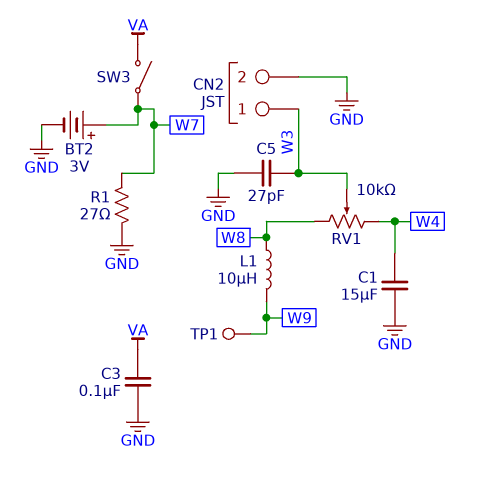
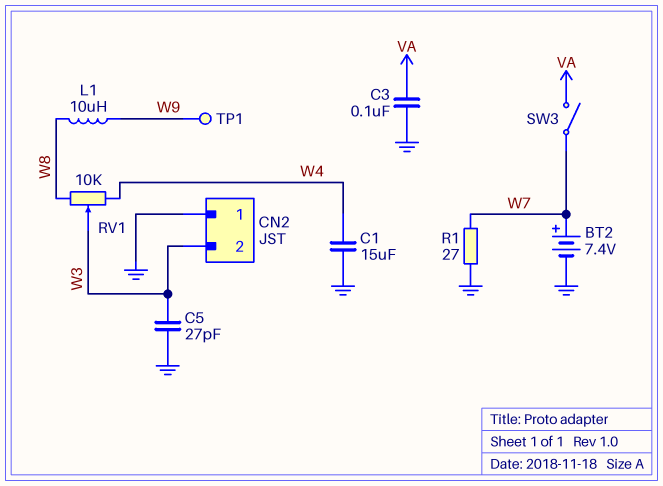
BT2: 3V (plus W7, minus GND) -> 7.4V (plus W7, minus GND)
CN2 pin 1: W3 -> GND
CN2 pin 2: GND -> W3

